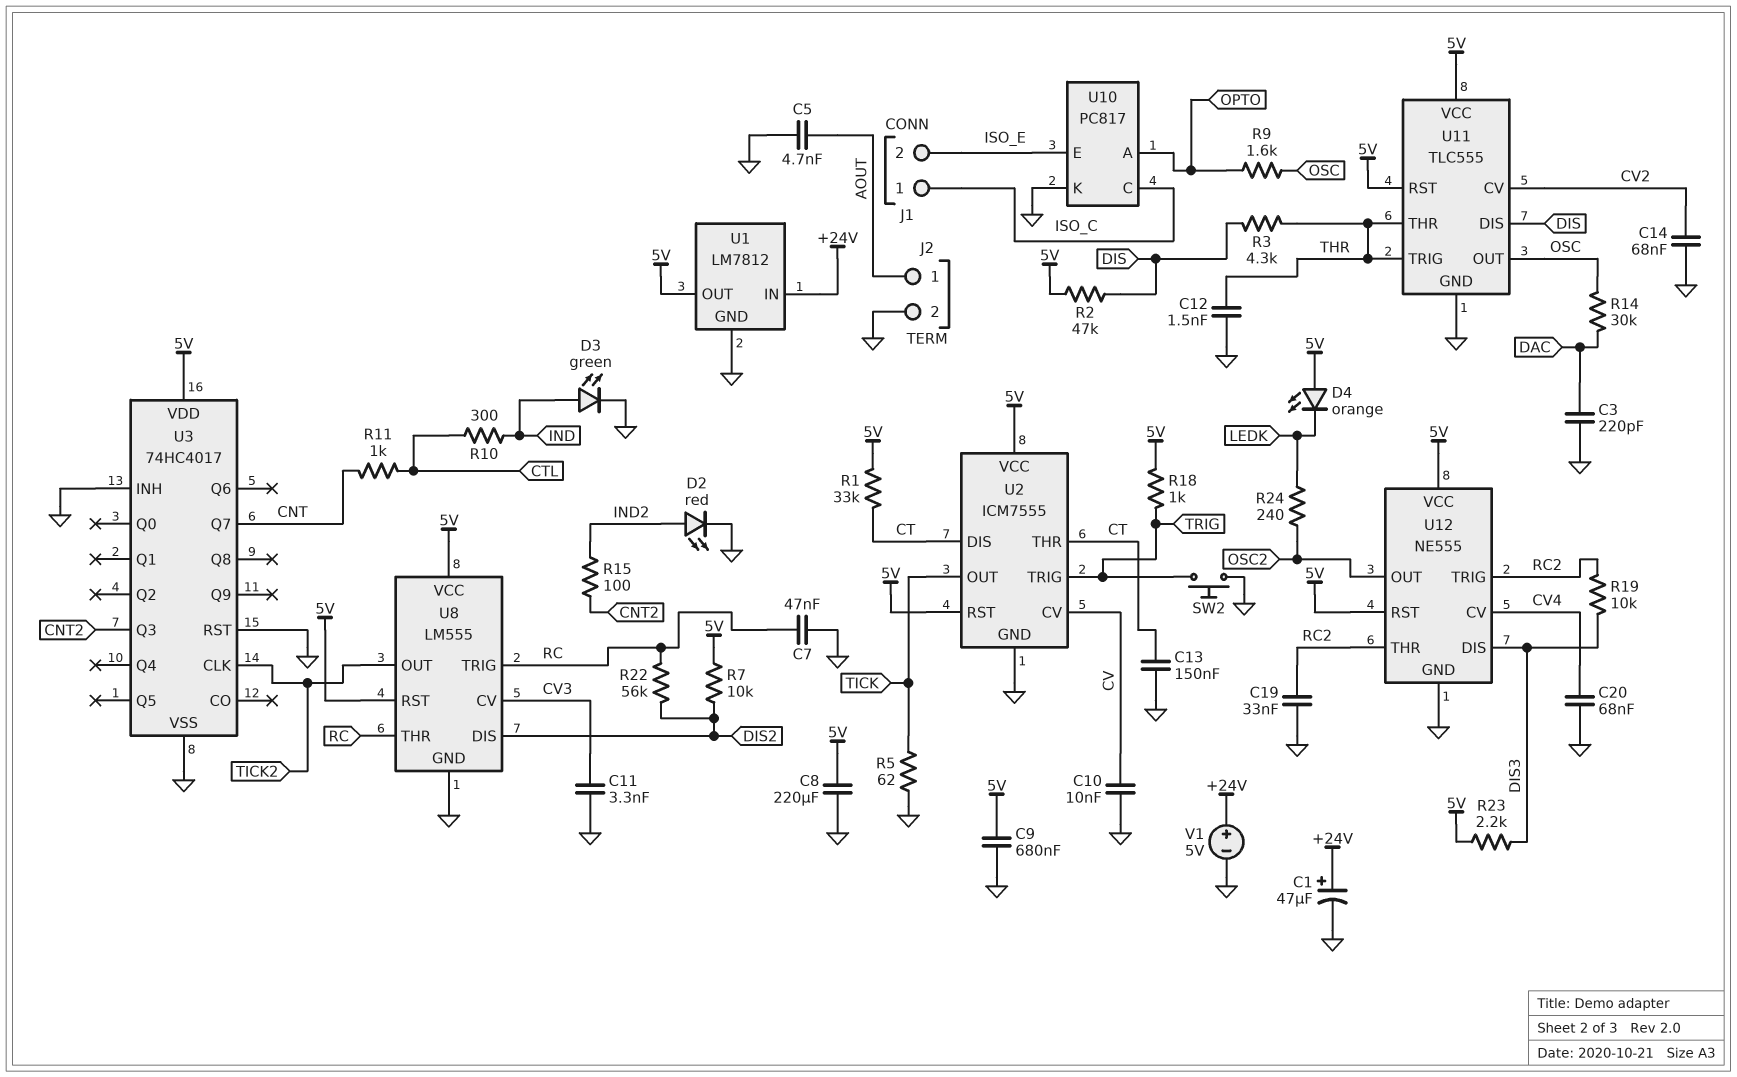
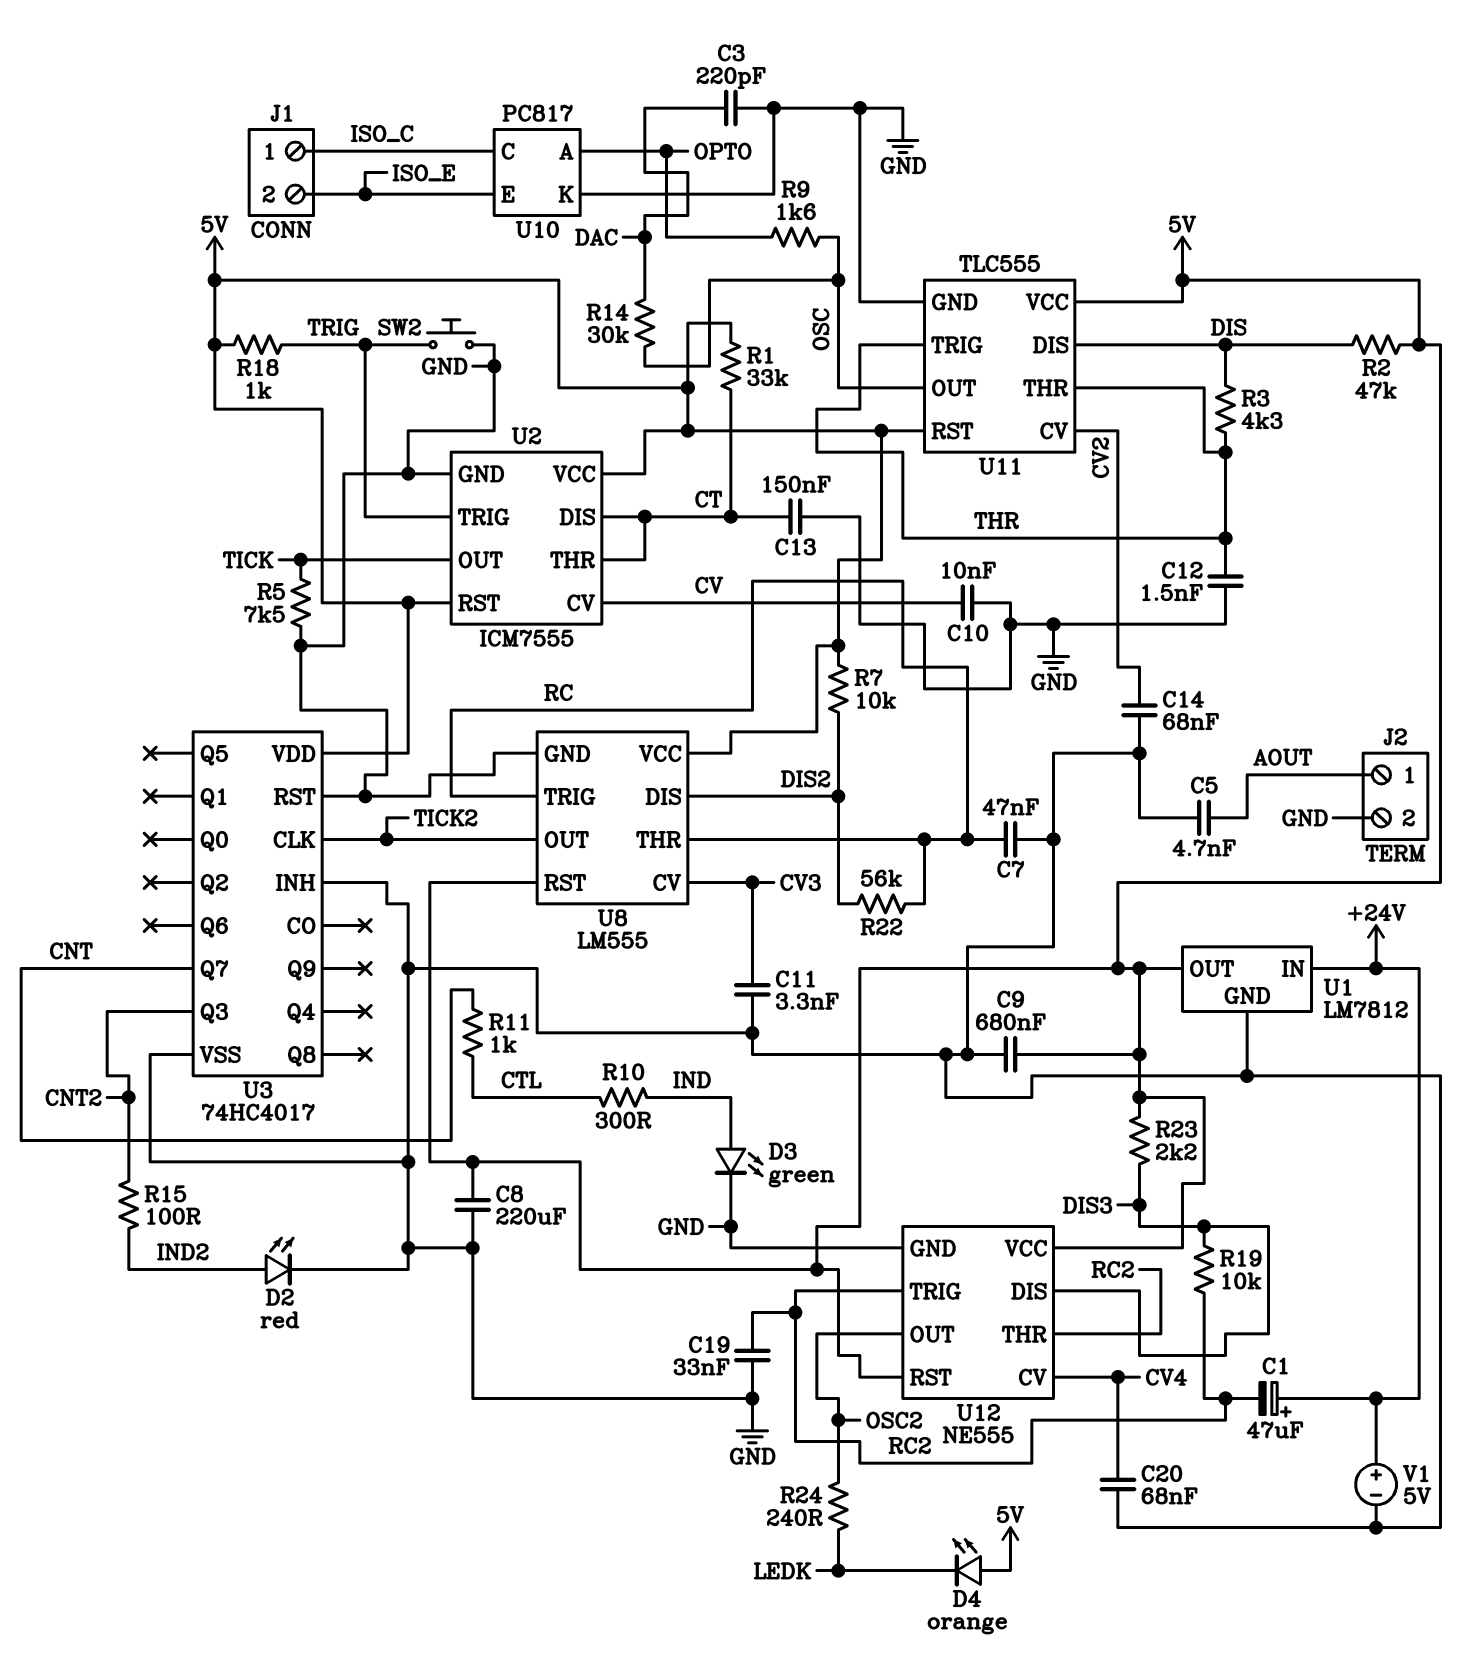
C1: 47uF (plus +24V, minus GND) -> 47uF (plus +24V, minus RC2)
R5: 62 (GND, TICK) -> 7.5k (GND, TICK)

